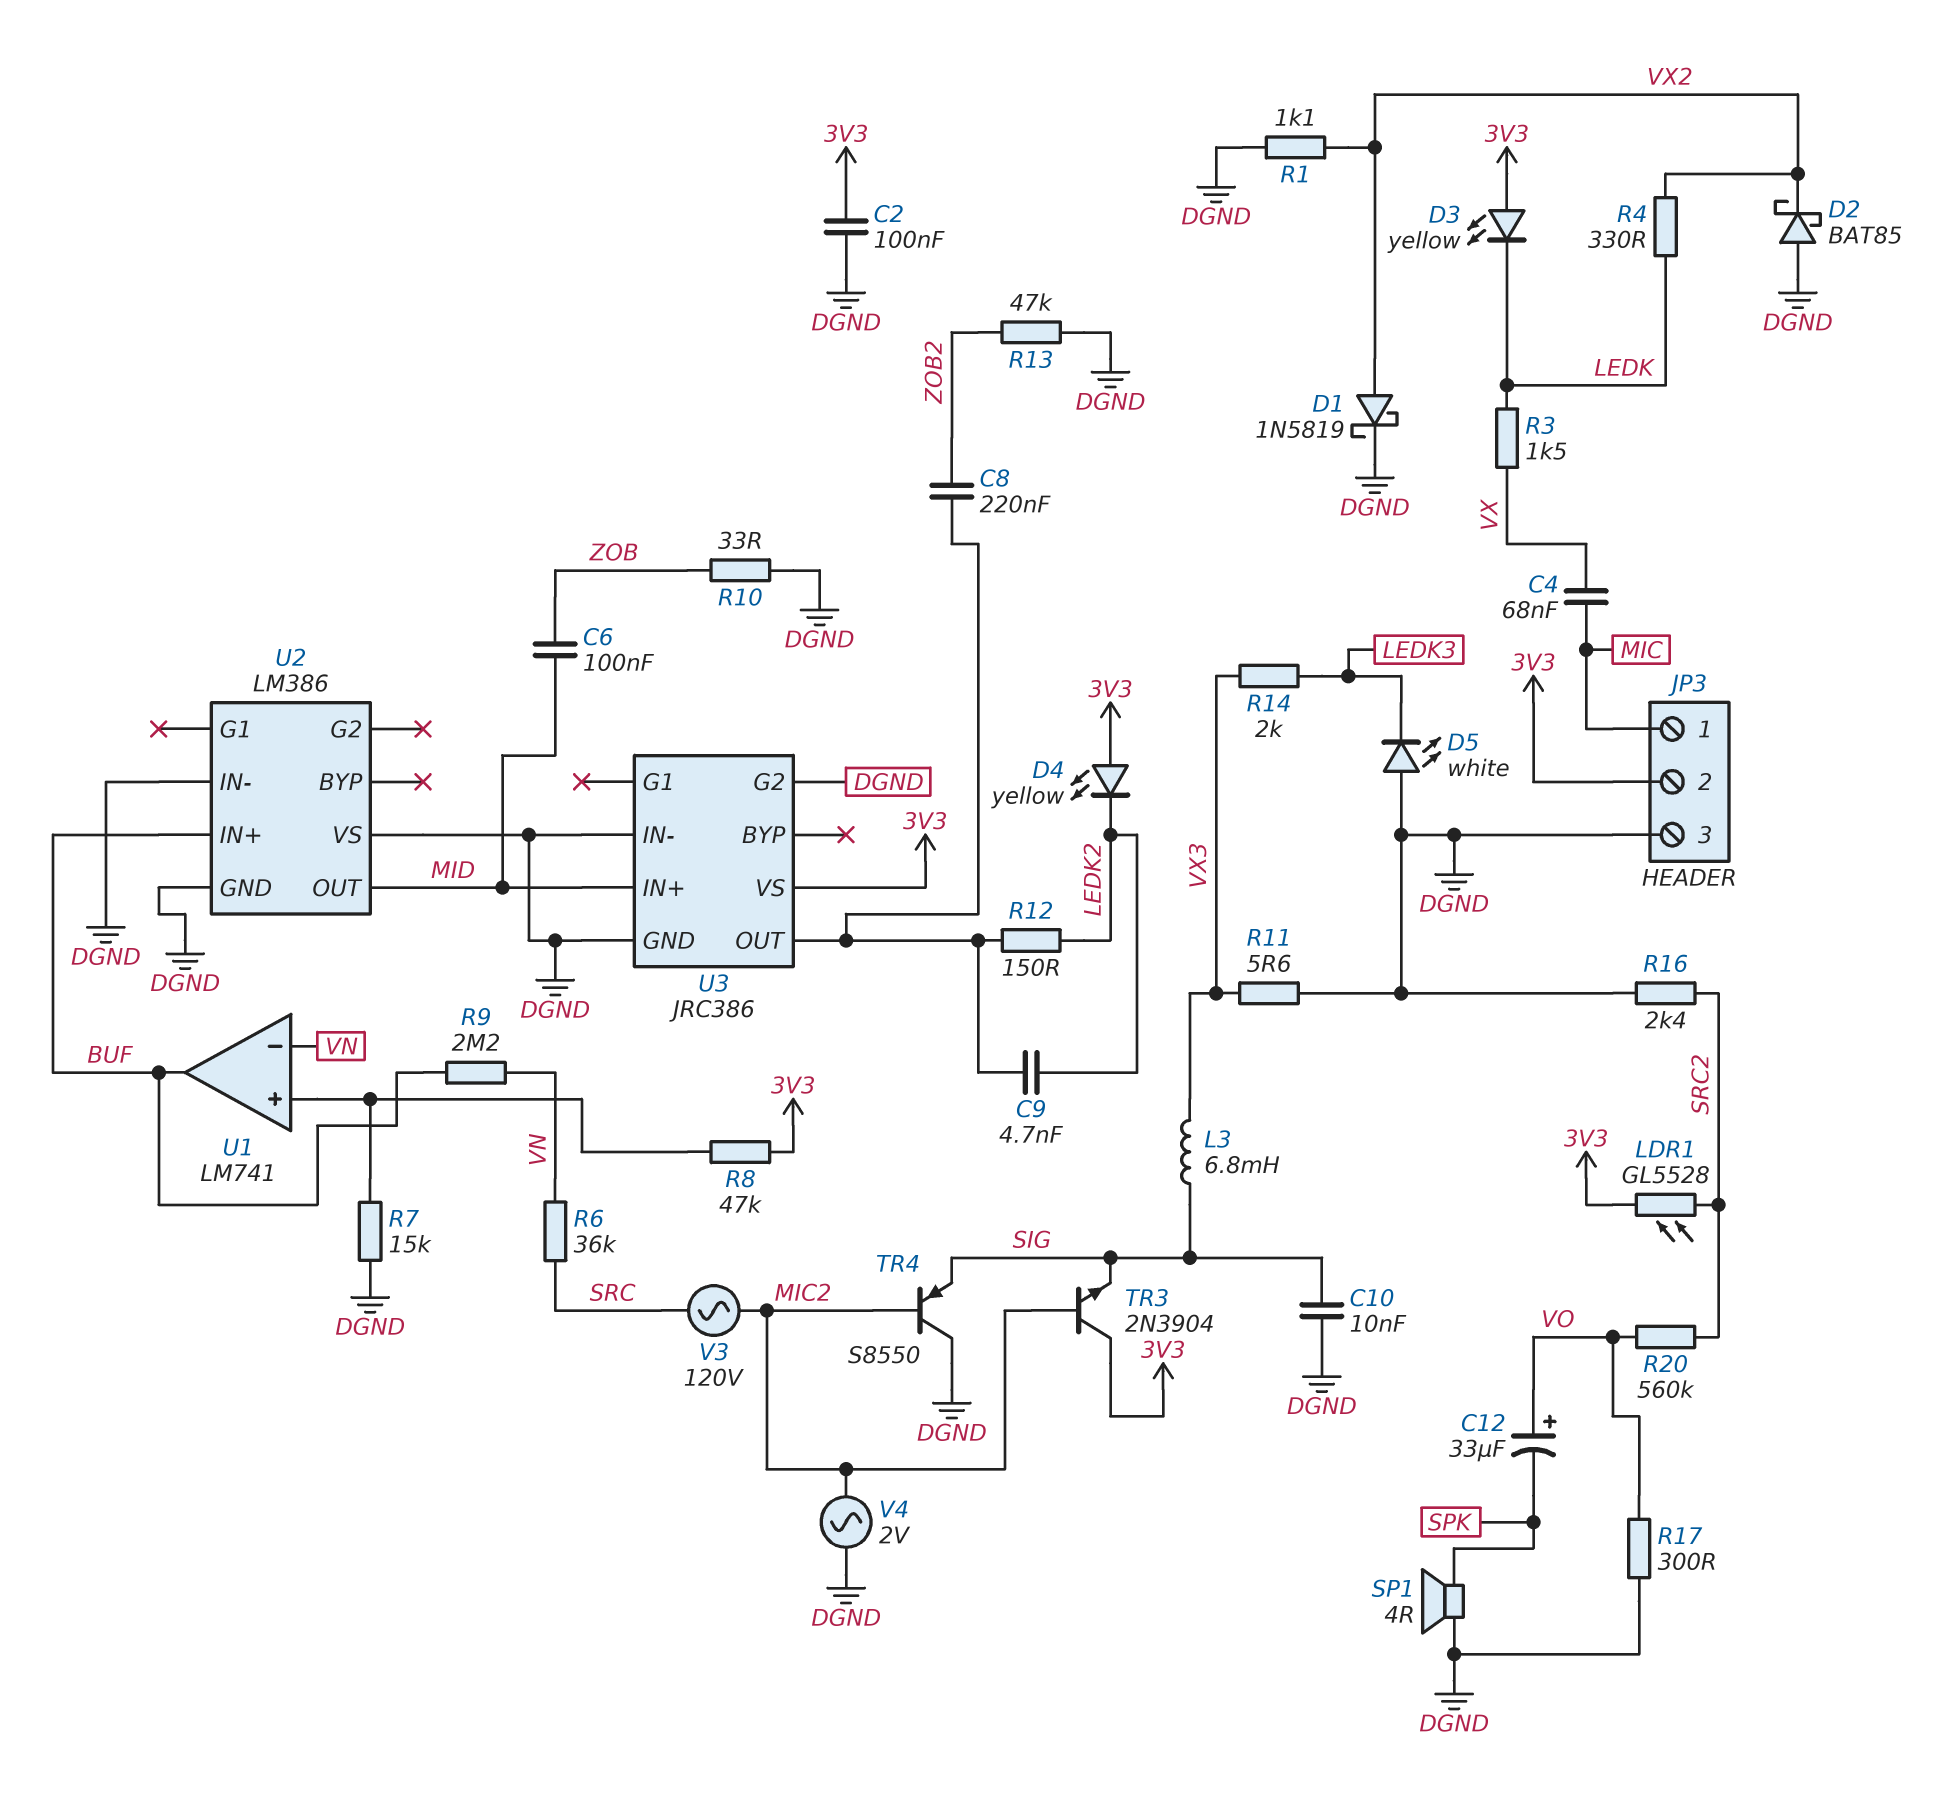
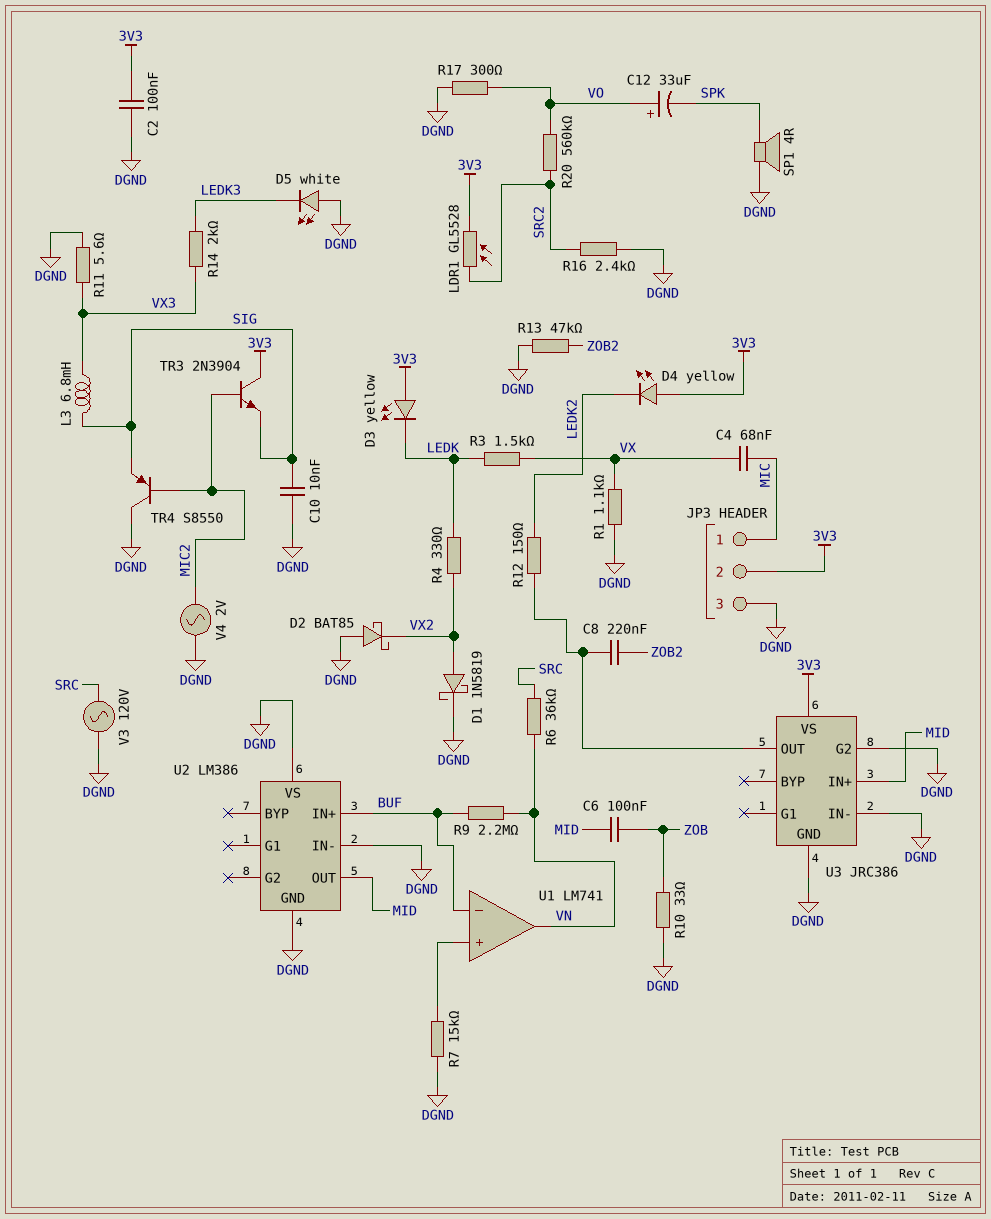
C9: 4.7nF (LEDK2, U3/OUT) -> none
R1: 1.1k (DGND, VX2) -> 1.1k (DGND, VX)
R8: 47k (3V3, U1/in+) -> none
U1 pin in-: VN -> BUF
U1 pin out: BUF -> VN
V3: AC 120V (MIC2, SRC) -> AC 120V (DGND, SRC)

